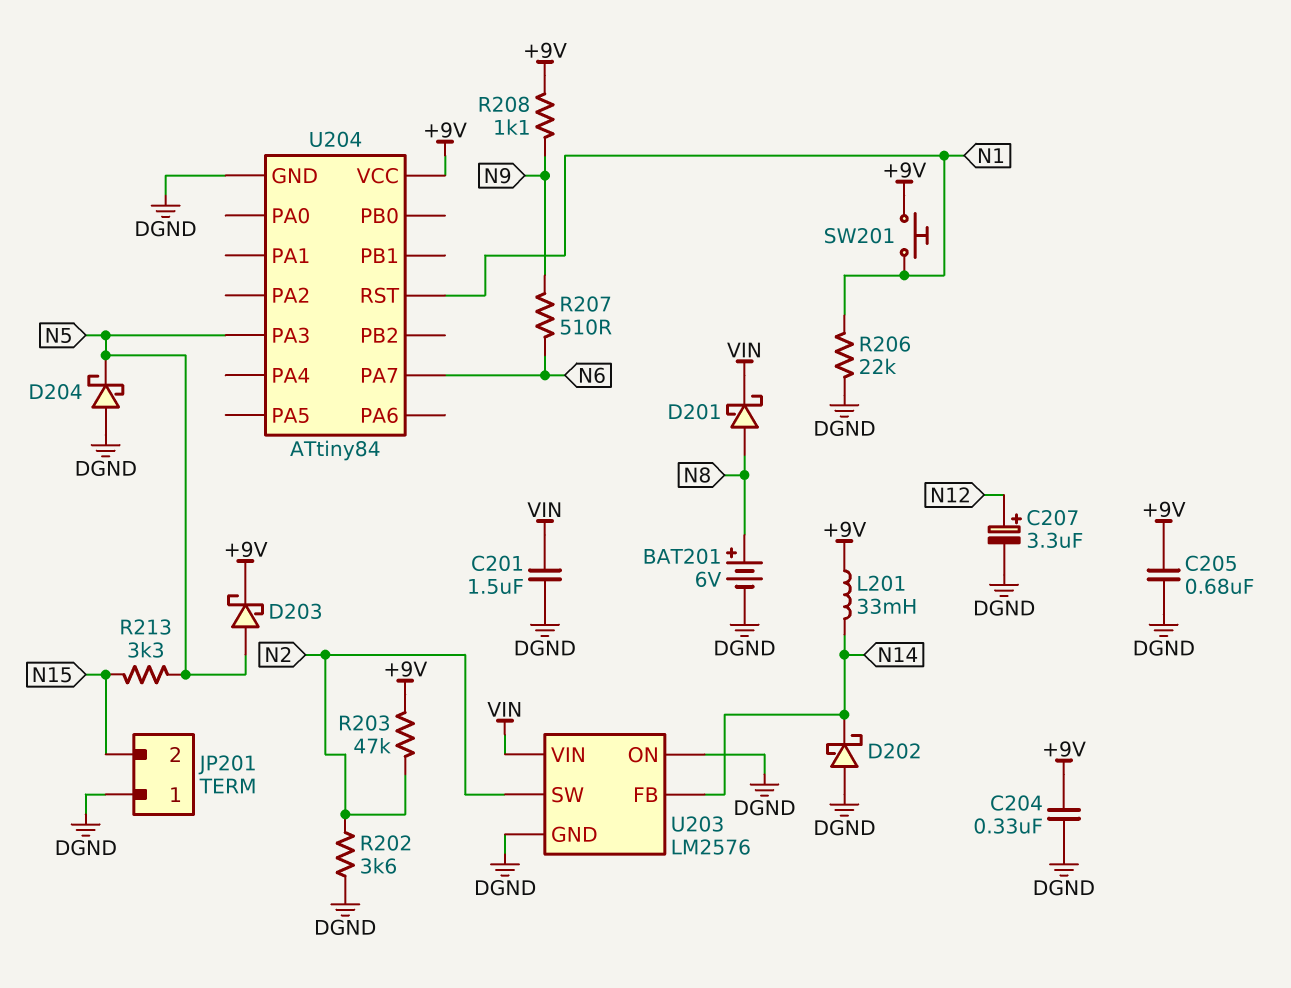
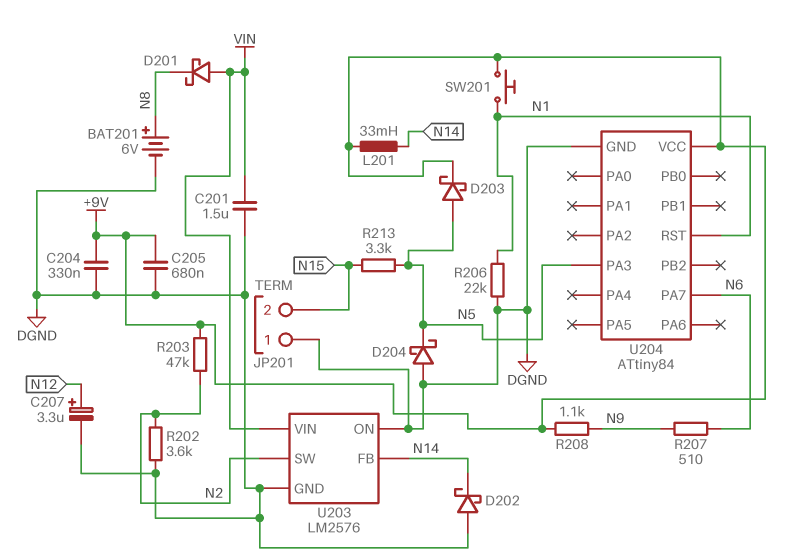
D201: schottky (A N8, K VIN) -> schottky (A VIN, K N8)

